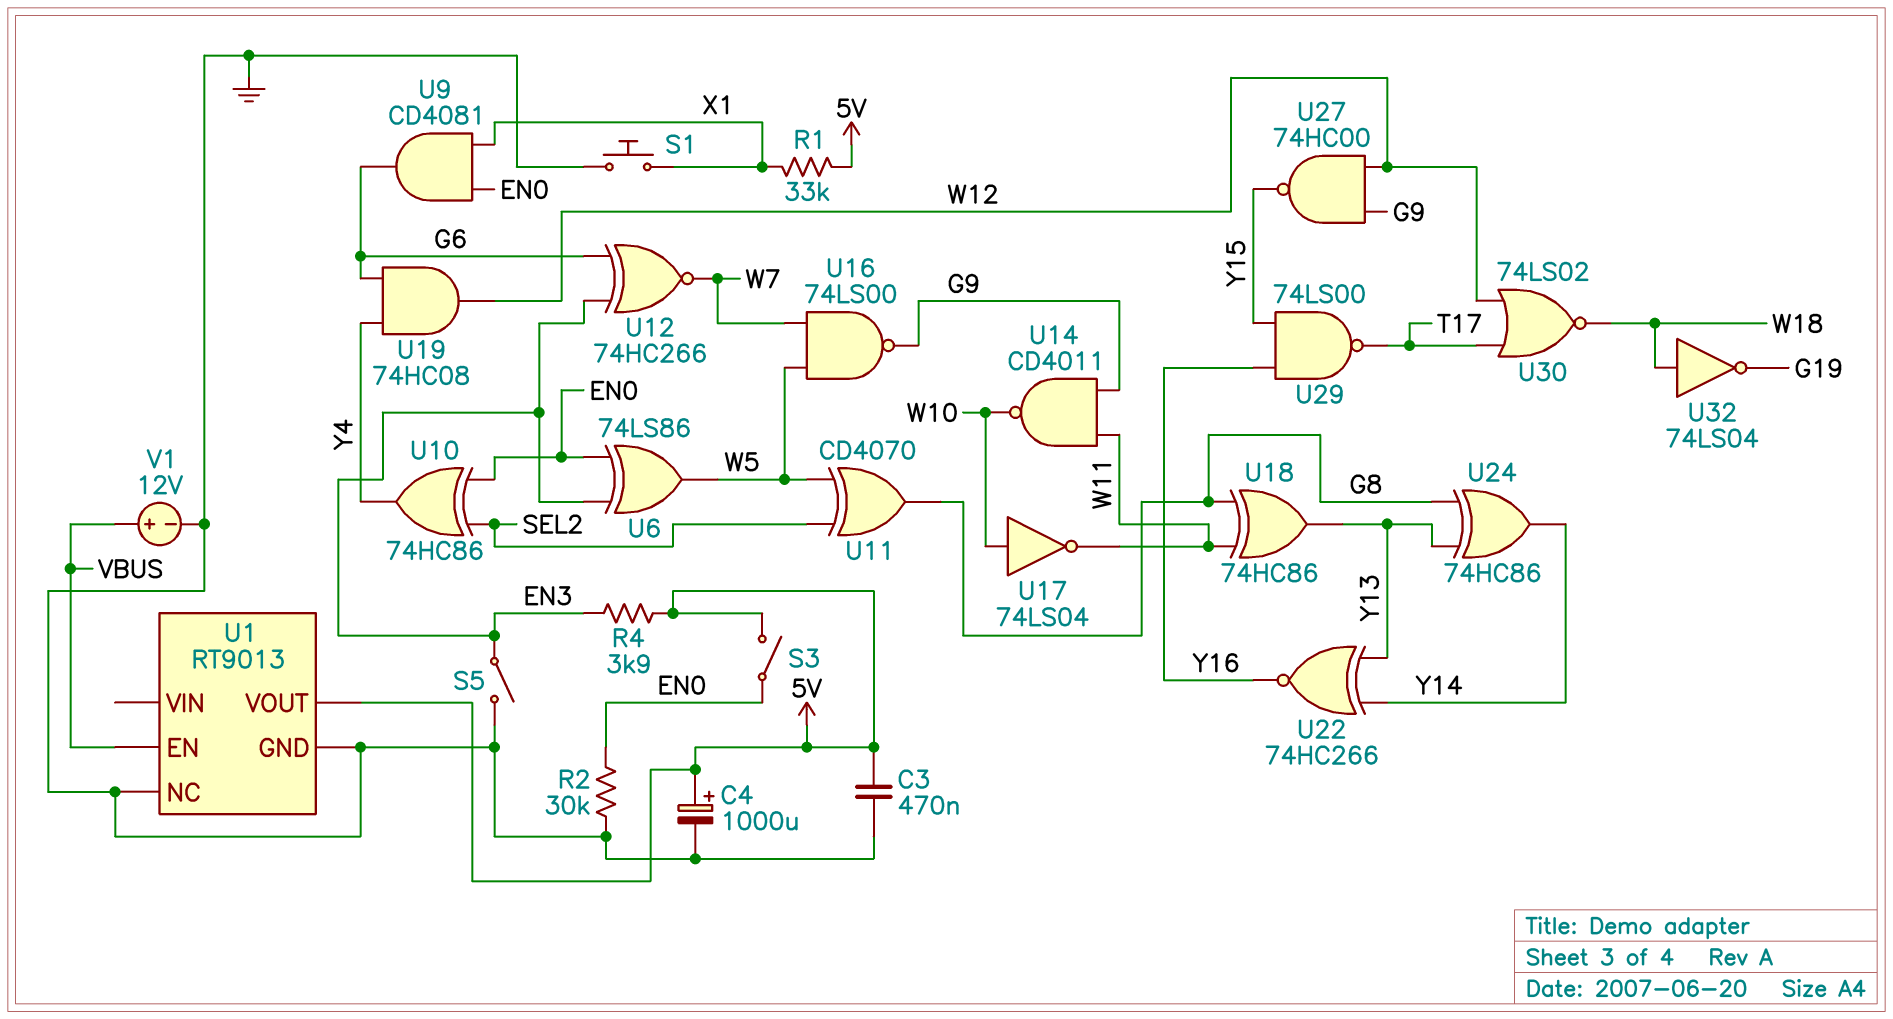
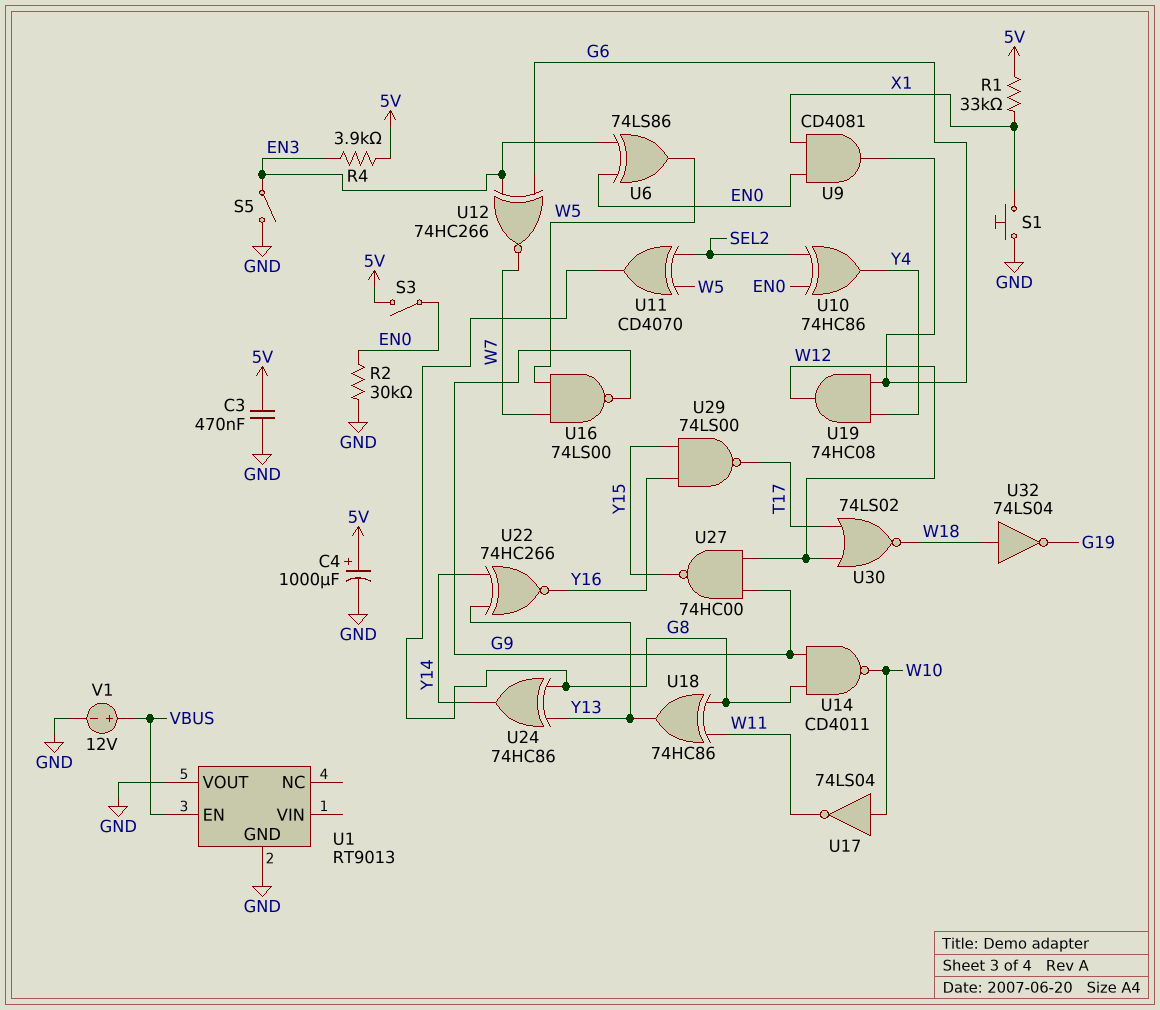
U1 pin NC: GND -> none
U1 pin VOUT: 5V -> GND
U14: NAND CD4011 (in G9, in W11, out W10) -> NAND CD4011 (in G8, in G9, out W10)

